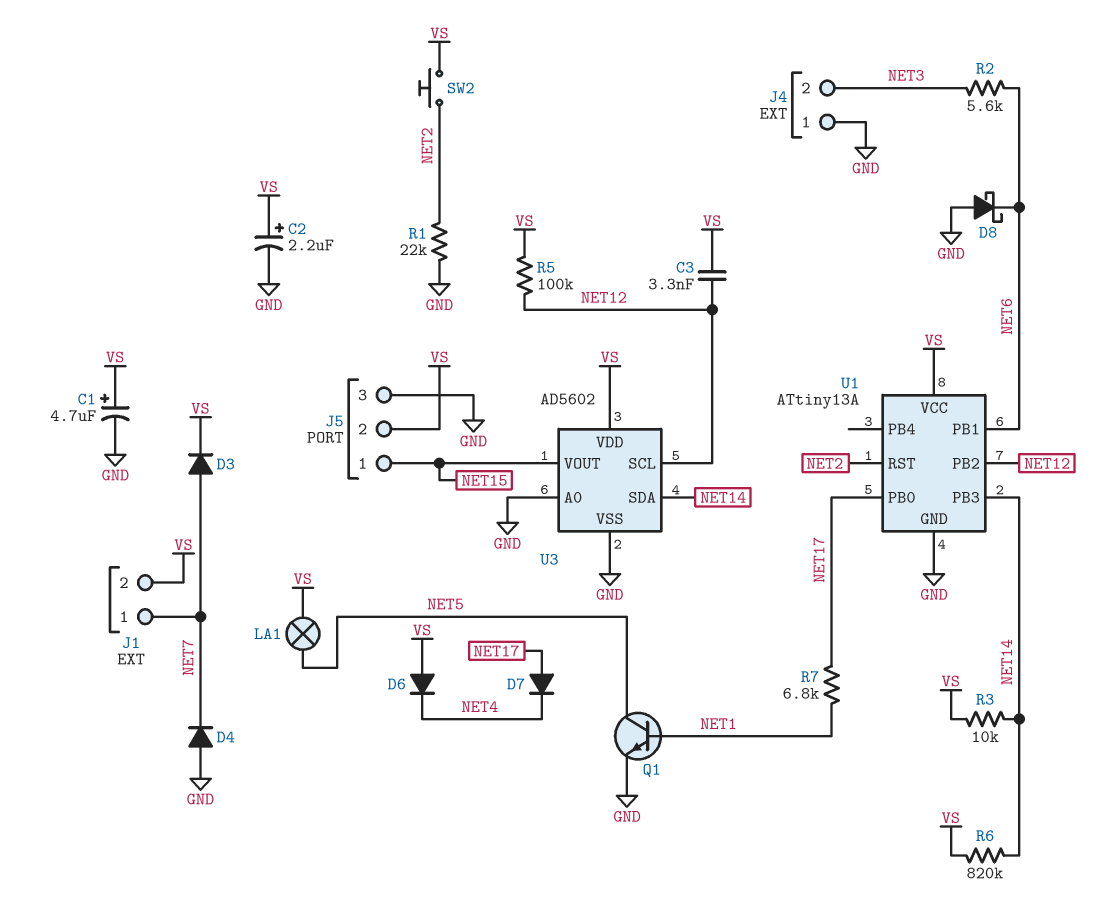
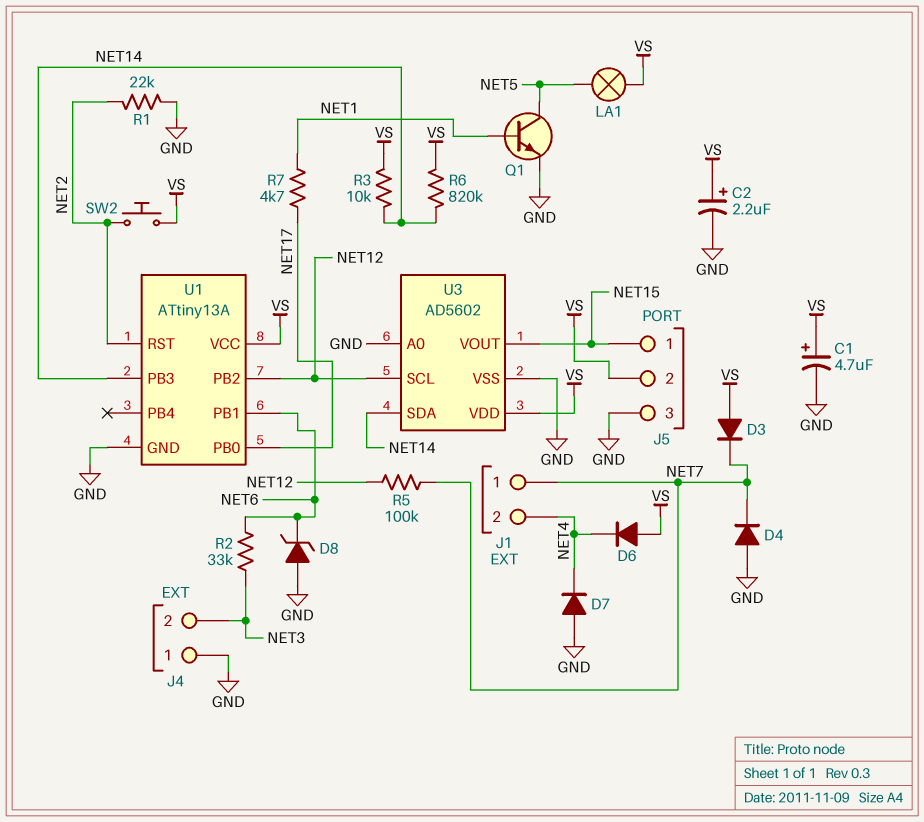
C3: 3.3nF (NET12, VS) -> none
D3: diode (A NET7, K VS) -> diode (A VS, K NET7)
D7: diode (A NET17, K NET4) -> diode (A GND, K NET4)
D8: schottky (A GND, K NET6) -> zener (A GND, K NET6)
J1 pin 2: VS -> NET4
R2: 5.6k (NET3, NET6) -> 33k (NET3, NET6)
R5: 100k (NET12, VS) -> 100k (NET7, NET12)
R7: 6.8k (NET1, NET17) -> 4.7k (NET1, NET17)

